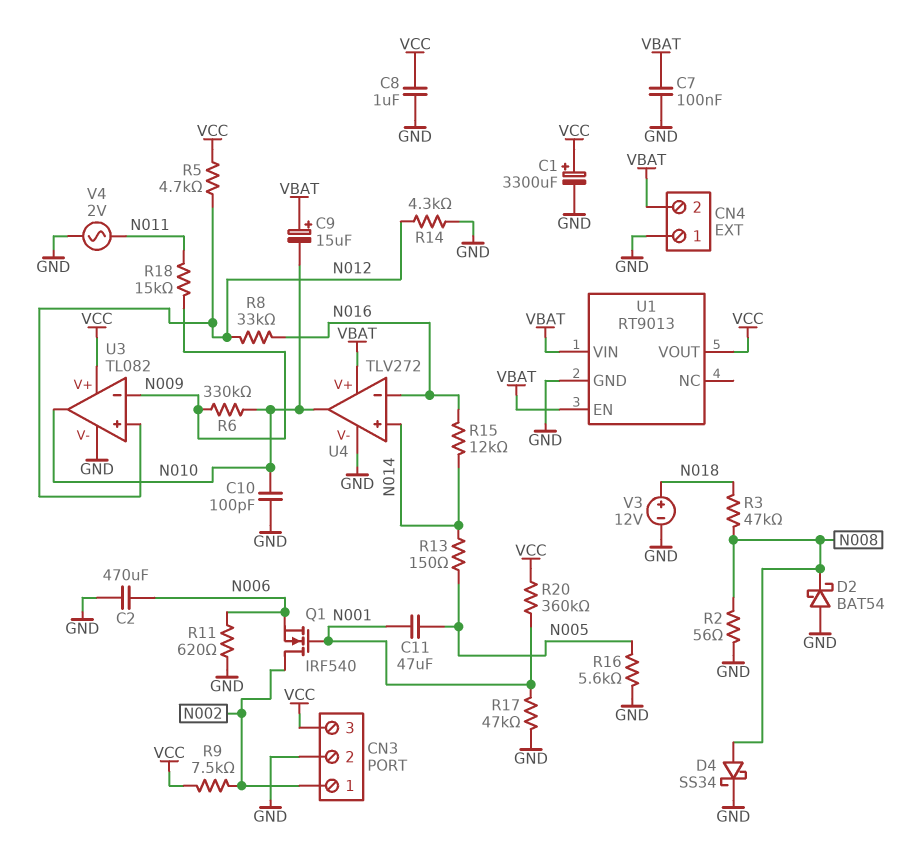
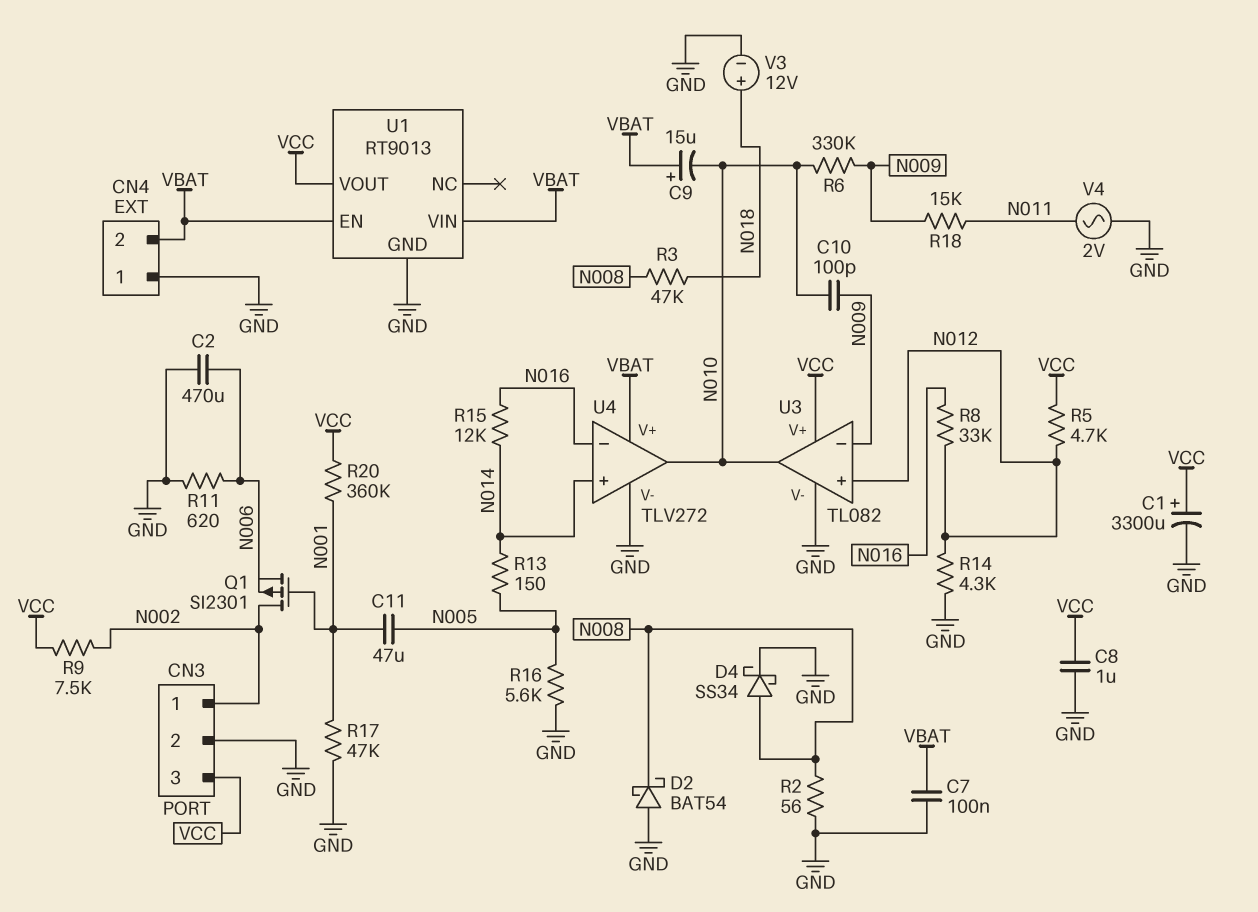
C10: 100pF (GND, N010) -> 100pF (N009, N010)
Q1: NMOS IRF540 (G N001, D N002, S N006) -> PMOS SI2301 (G N001, D N002, S N006)

